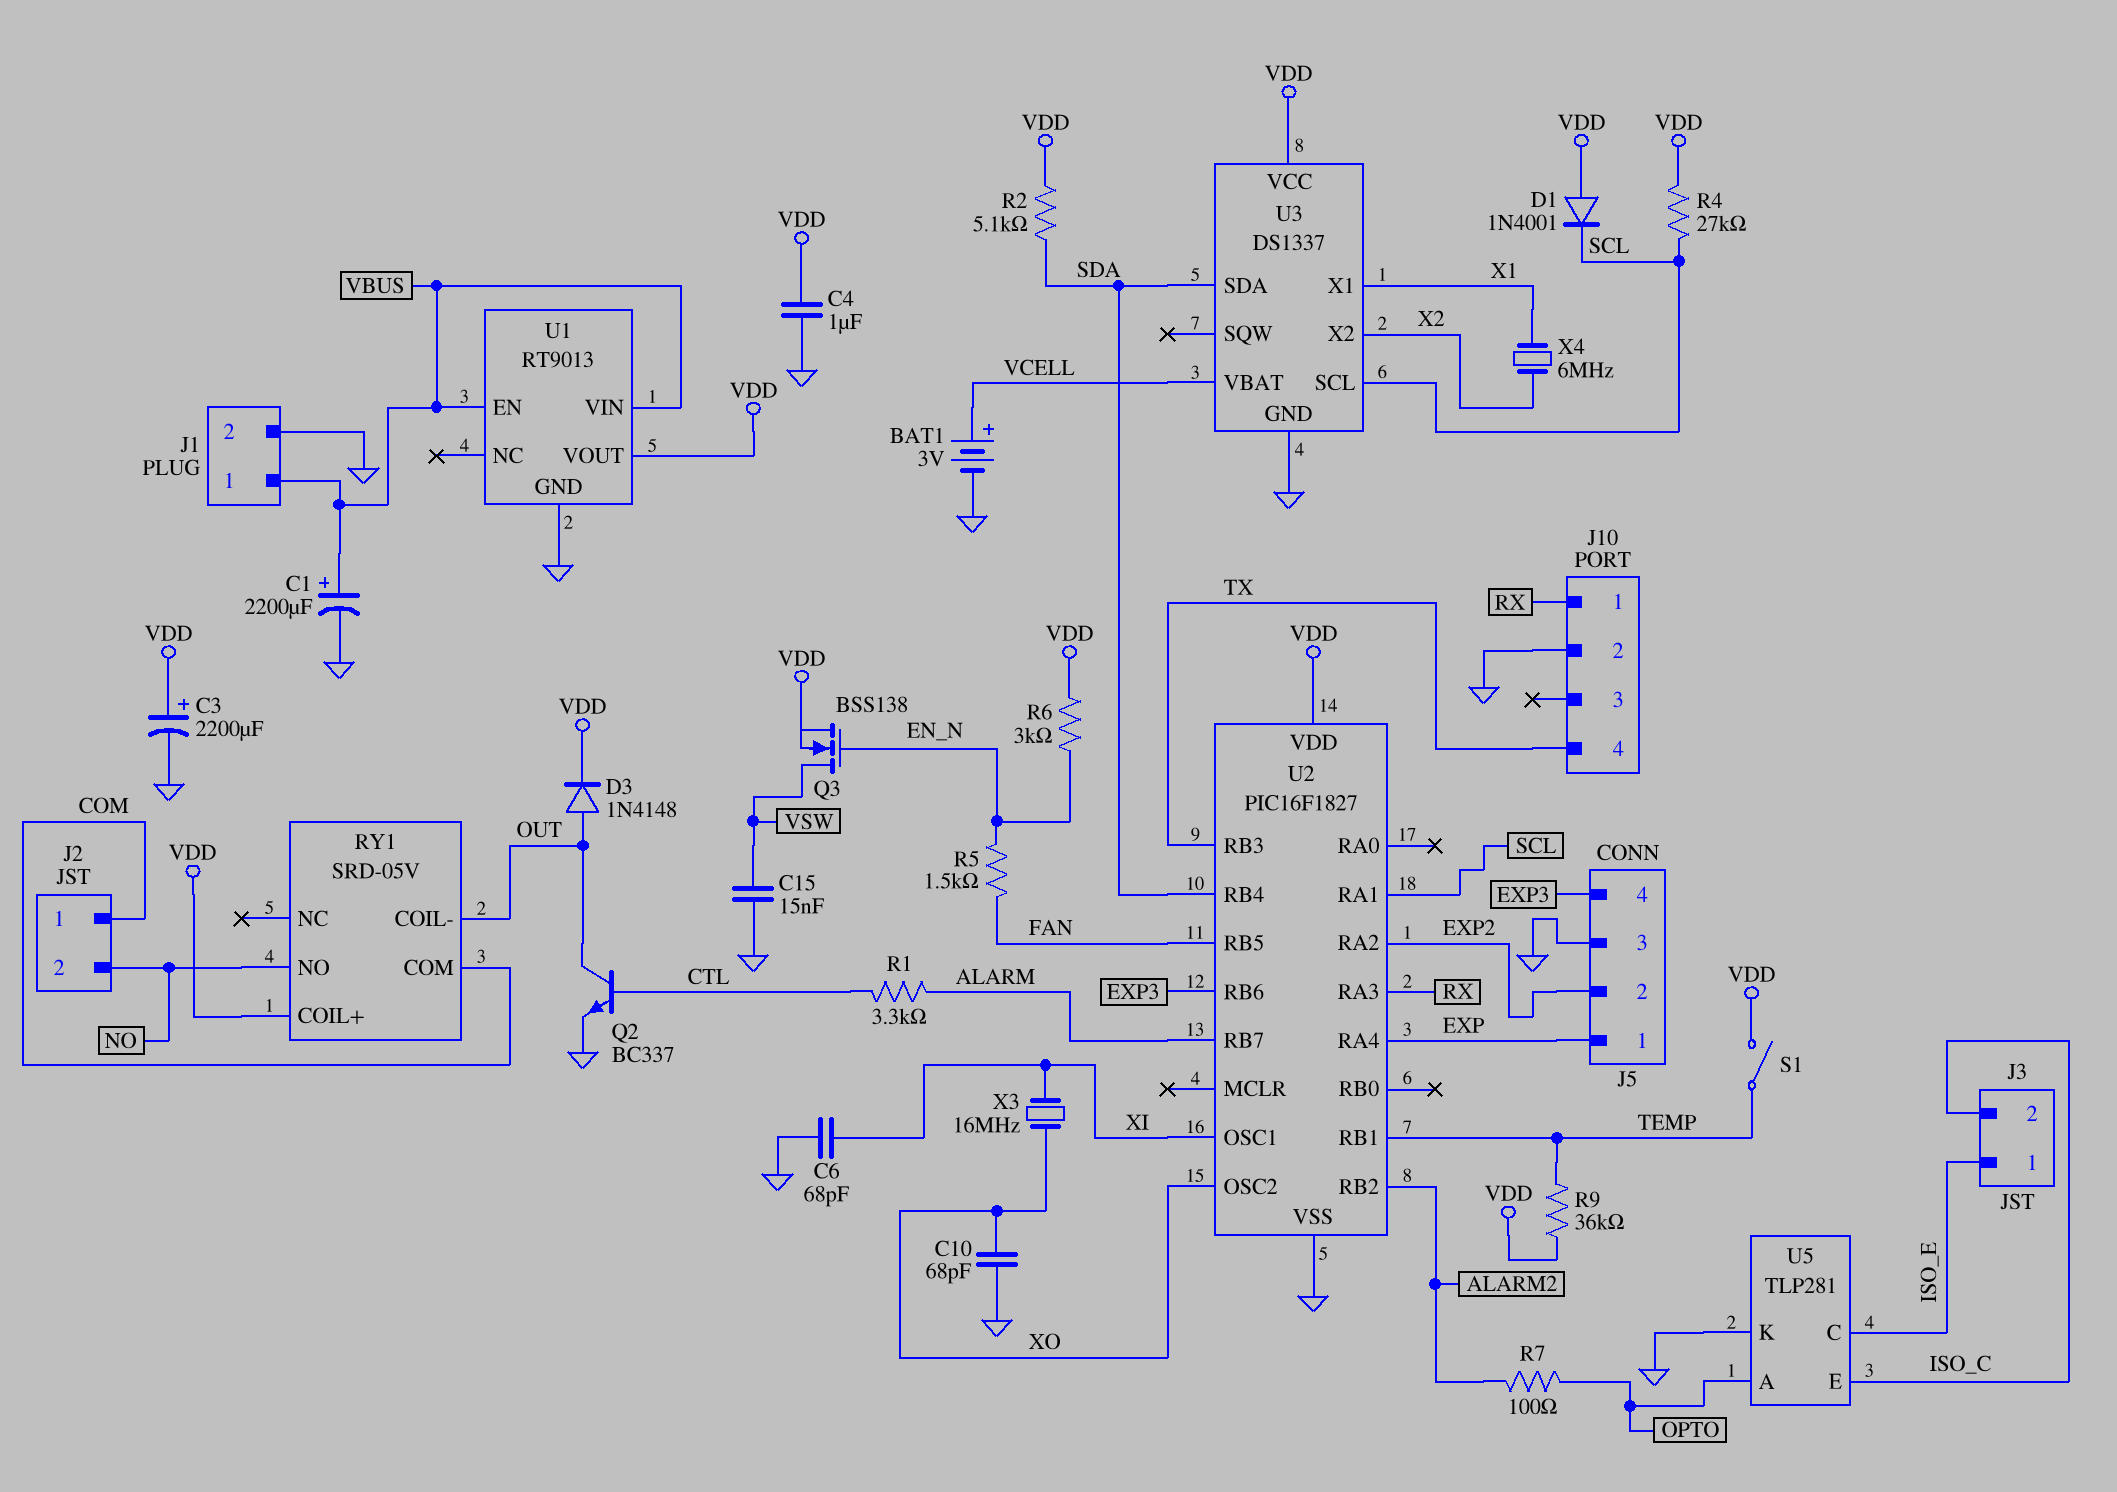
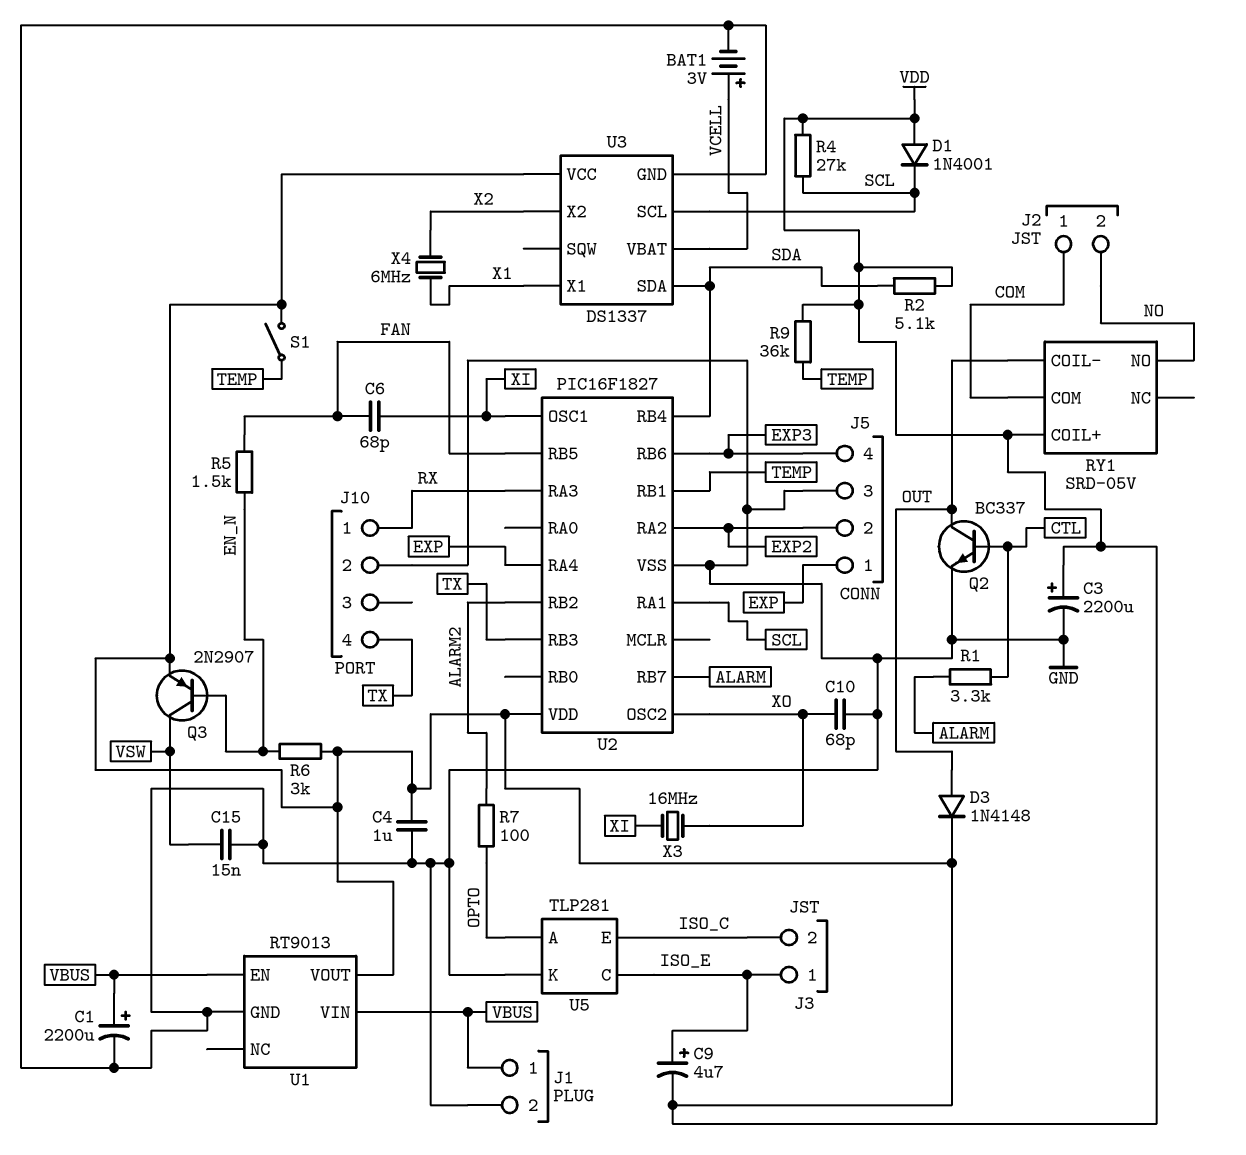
C6: 68pF (GND, XI) -> 68pF (FAN, XI)
C9: none -> 4.7uF (plus ISO_E, minus VDD)
Q3: NMOS BSS138 (G EN_N, D VSW, S VDD) -> PNP 2N2907 (B EN_N, C VSW, E VDD)

